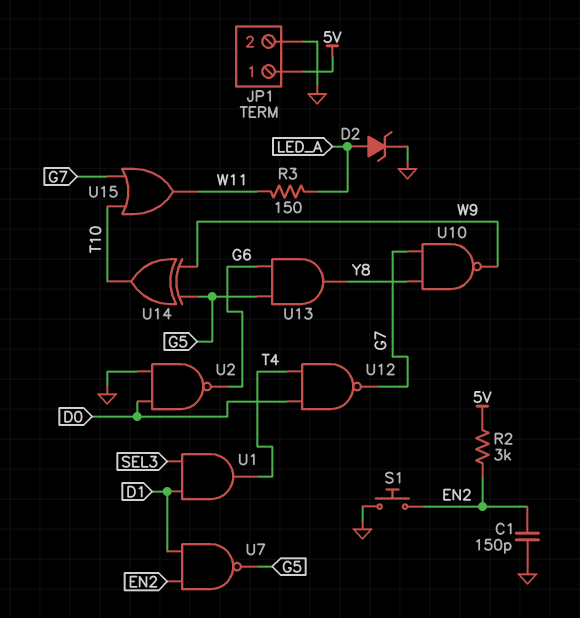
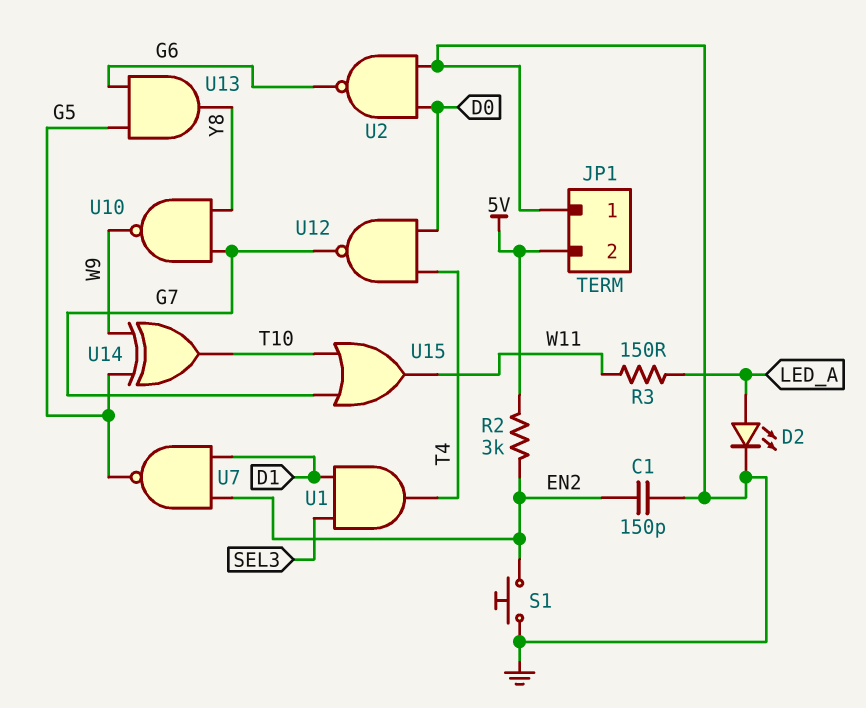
D2: zener (A LED_A, K GND) -> LED (A LED_A, K GND)
JP1 pin 1: 5V -> GND
JP1 pin 2: GND -> 5V

